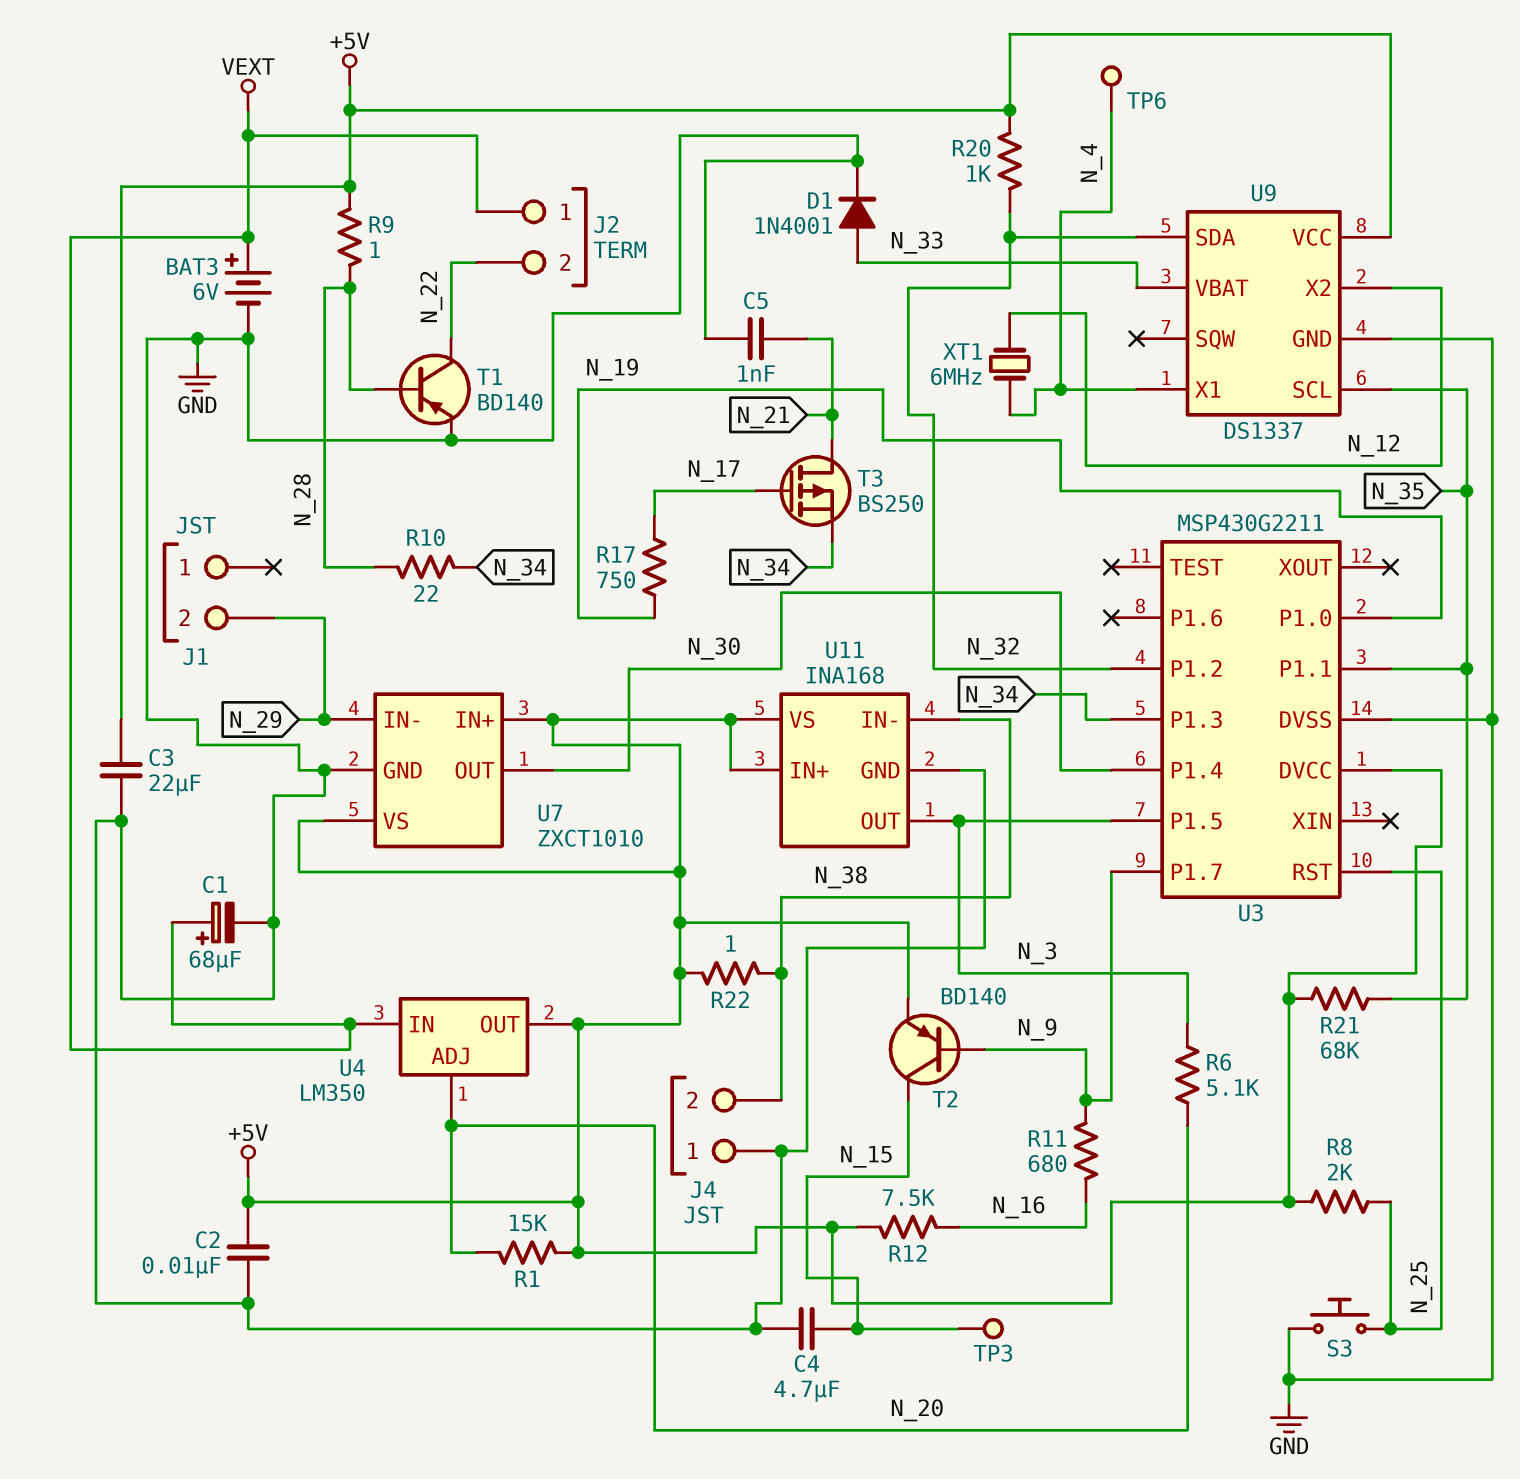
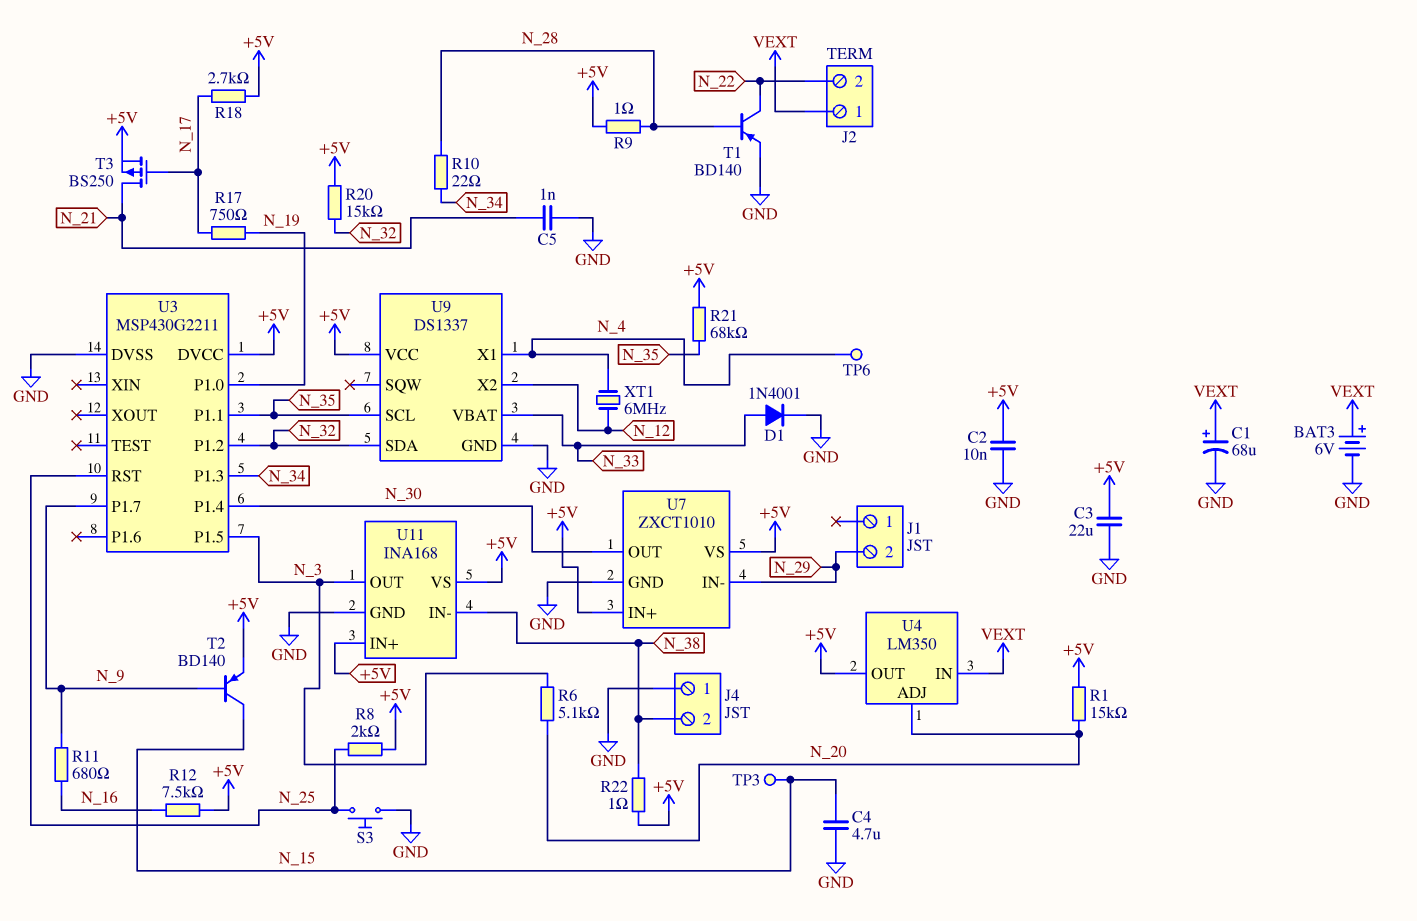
R18: none -> 2.7k (+5V, N_17)
R20: 1k (+5V, N_32) -> 15k (+5V, N_32)
T3: PMOS BS250 (G N_17, D N_21, S N_34) -> PMOS BS250 (G N_17, D N_21, S +5V)

